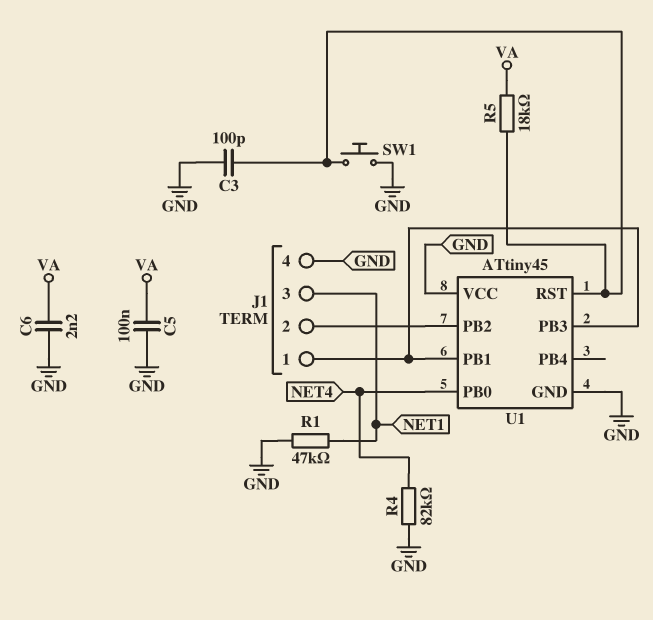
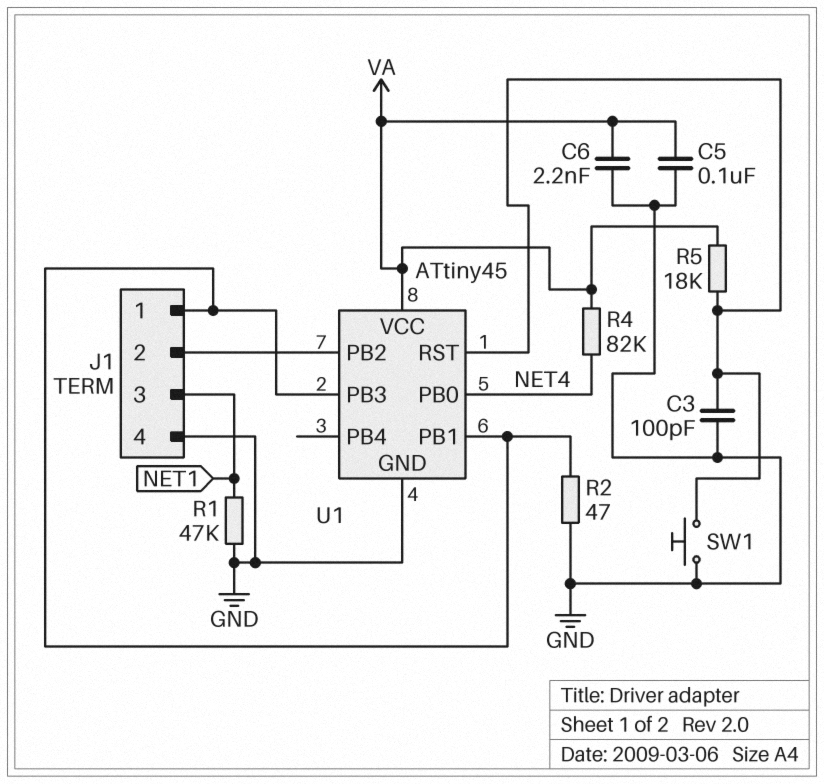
R2: none -> 47 (GND, J1/1)
R4: 82k (GND, NET4) -> 82k (NET4, VA)
U1 pin VCC: GND -> VA

